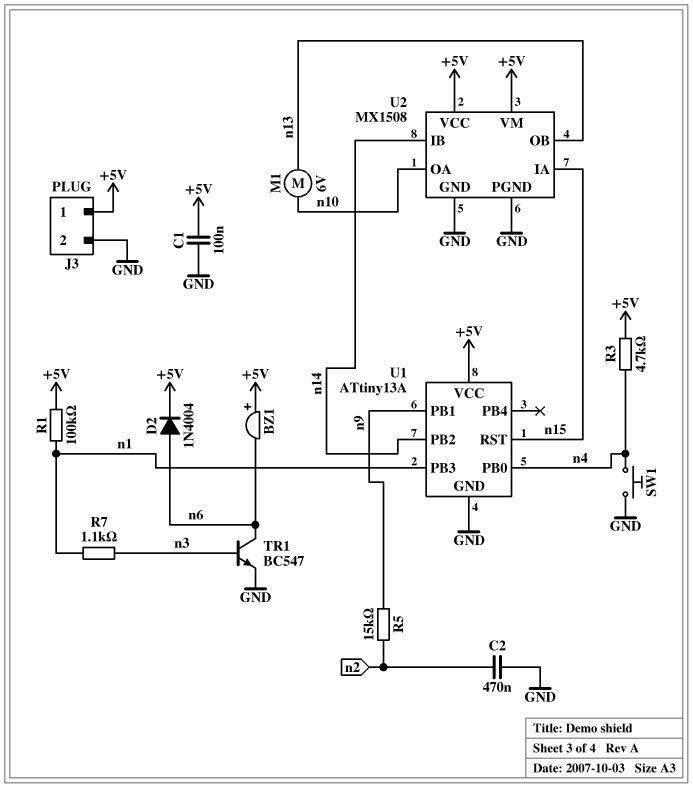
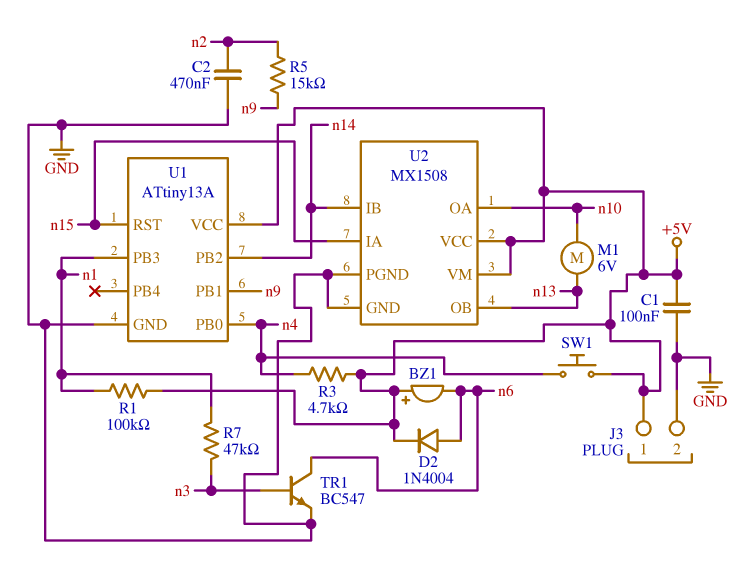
R7: 1.1k (n1, n3) -> 47k (n1, n3)
SW1: button (GND, n4) -> button (+5V, n4)

